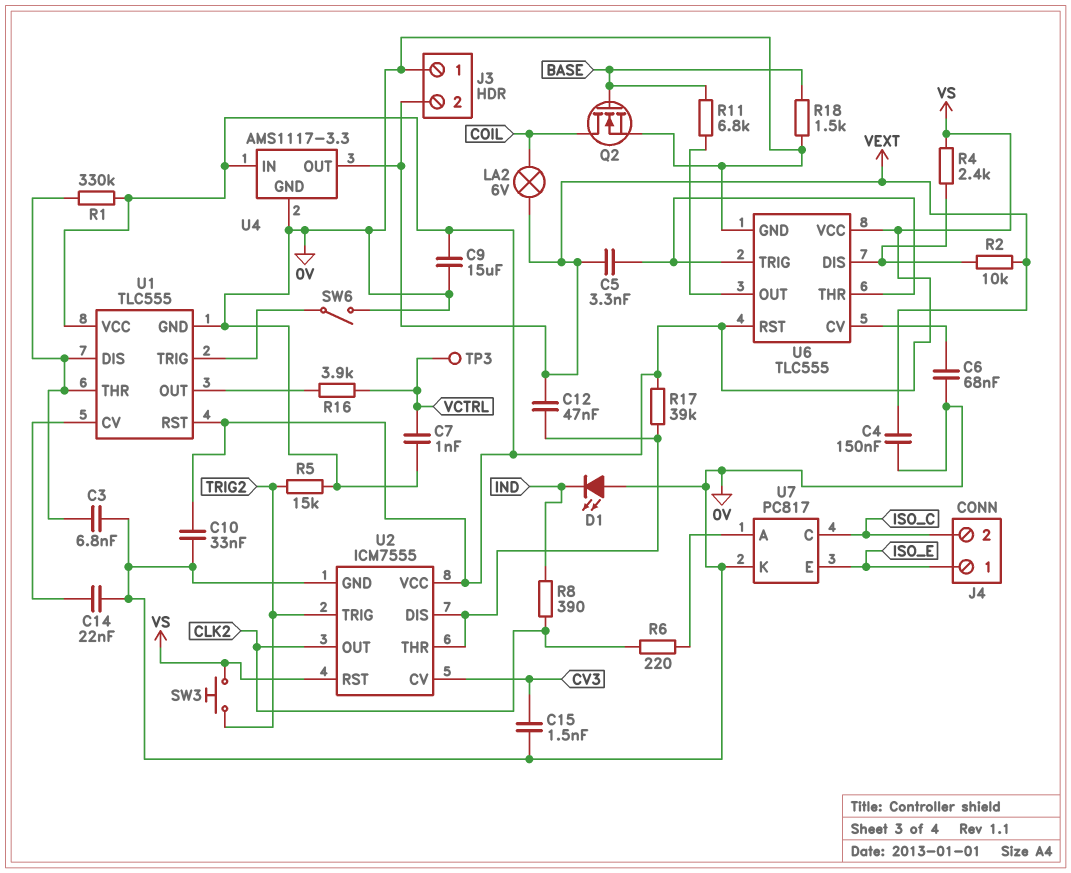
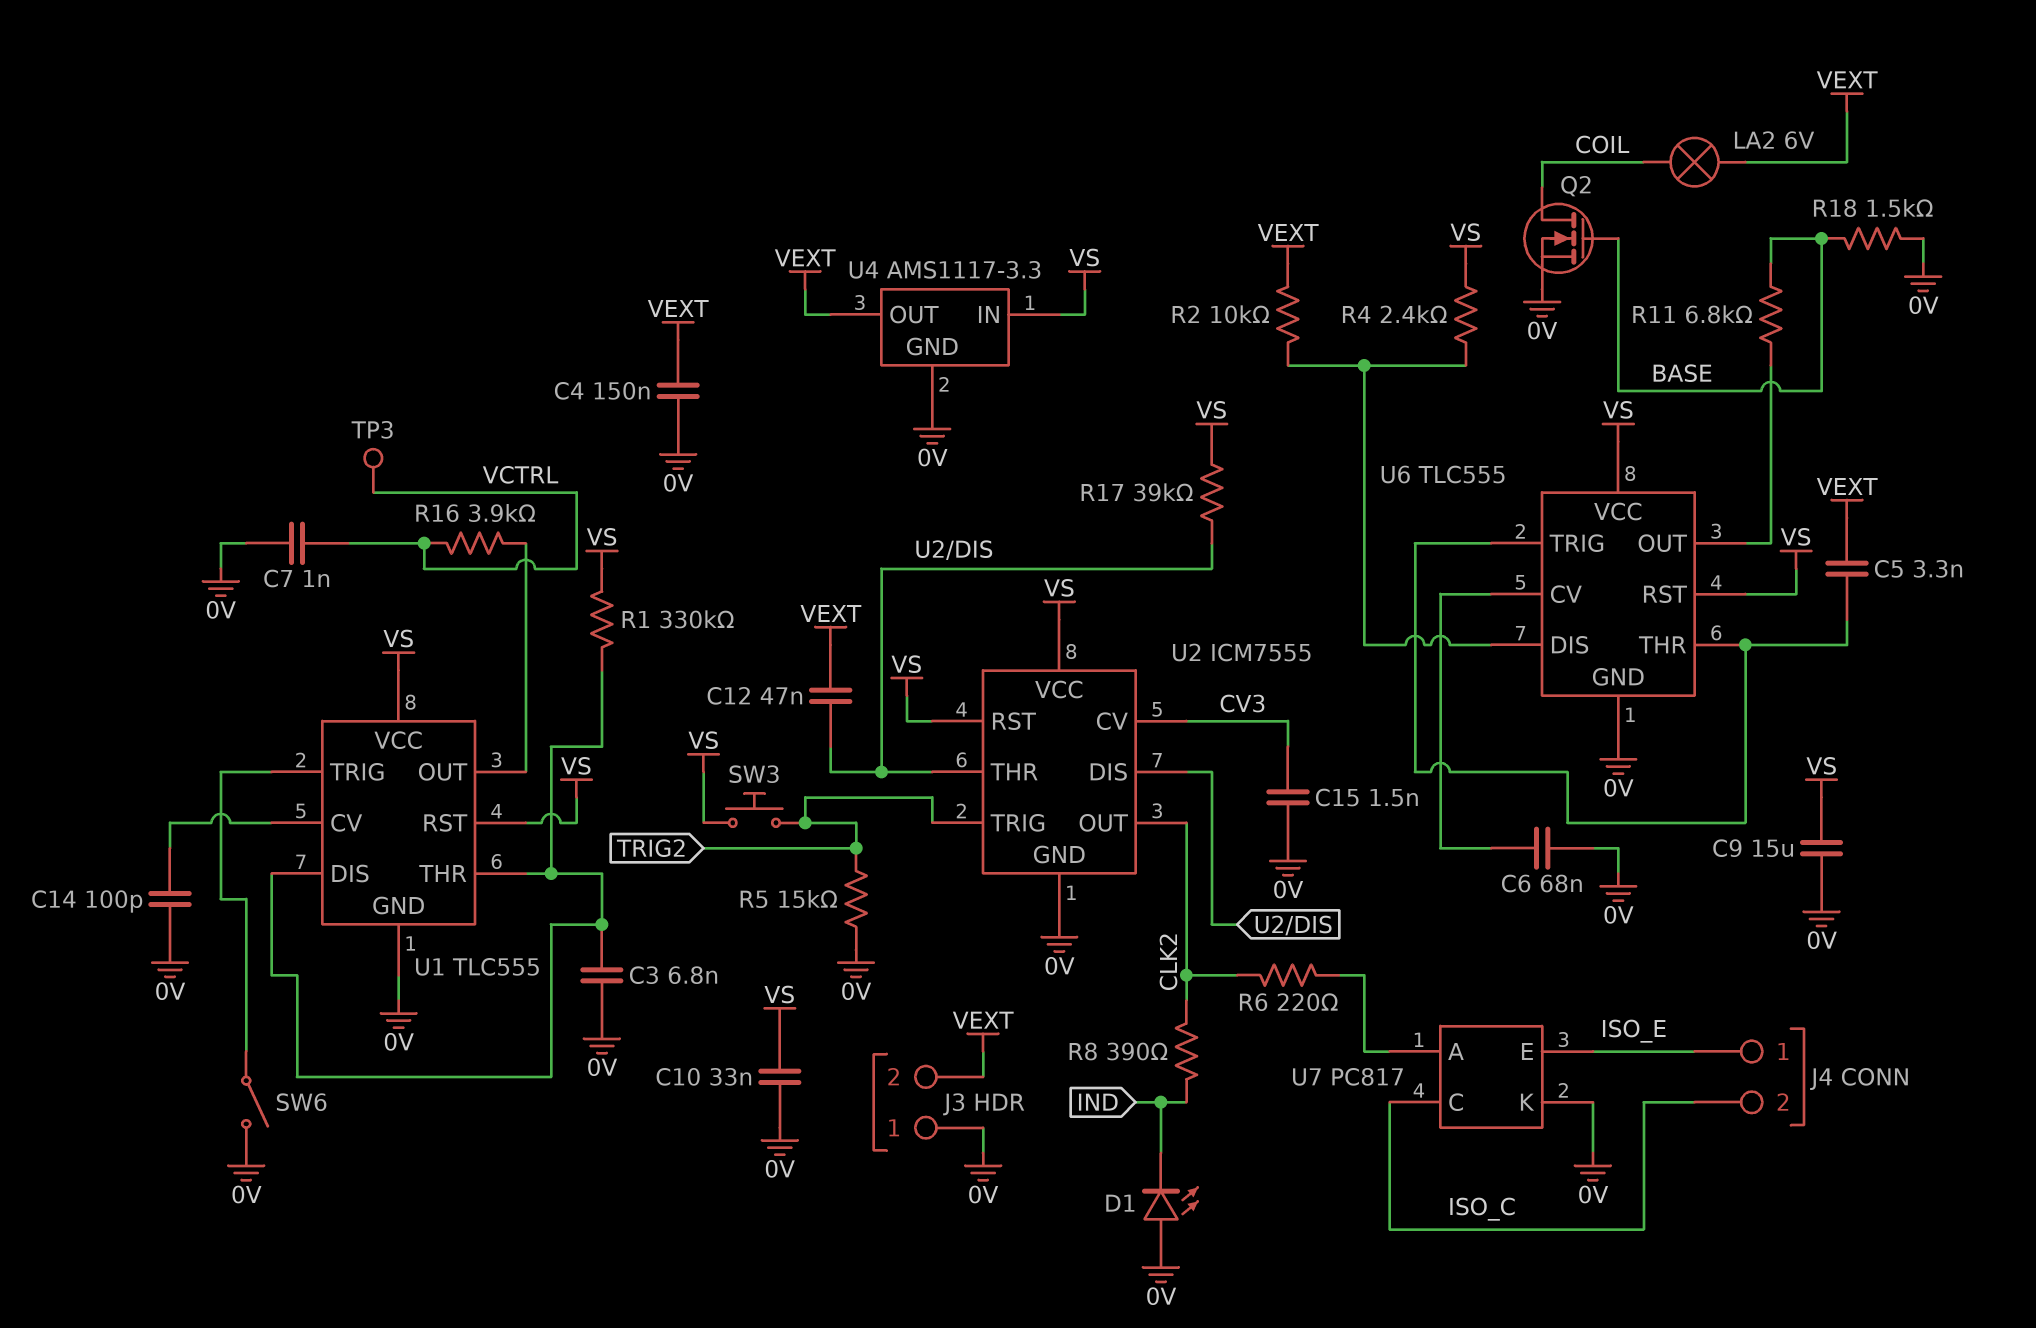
C14: 22nF (0V, U1/CV) -> 100pF (0V, U1/CV)

